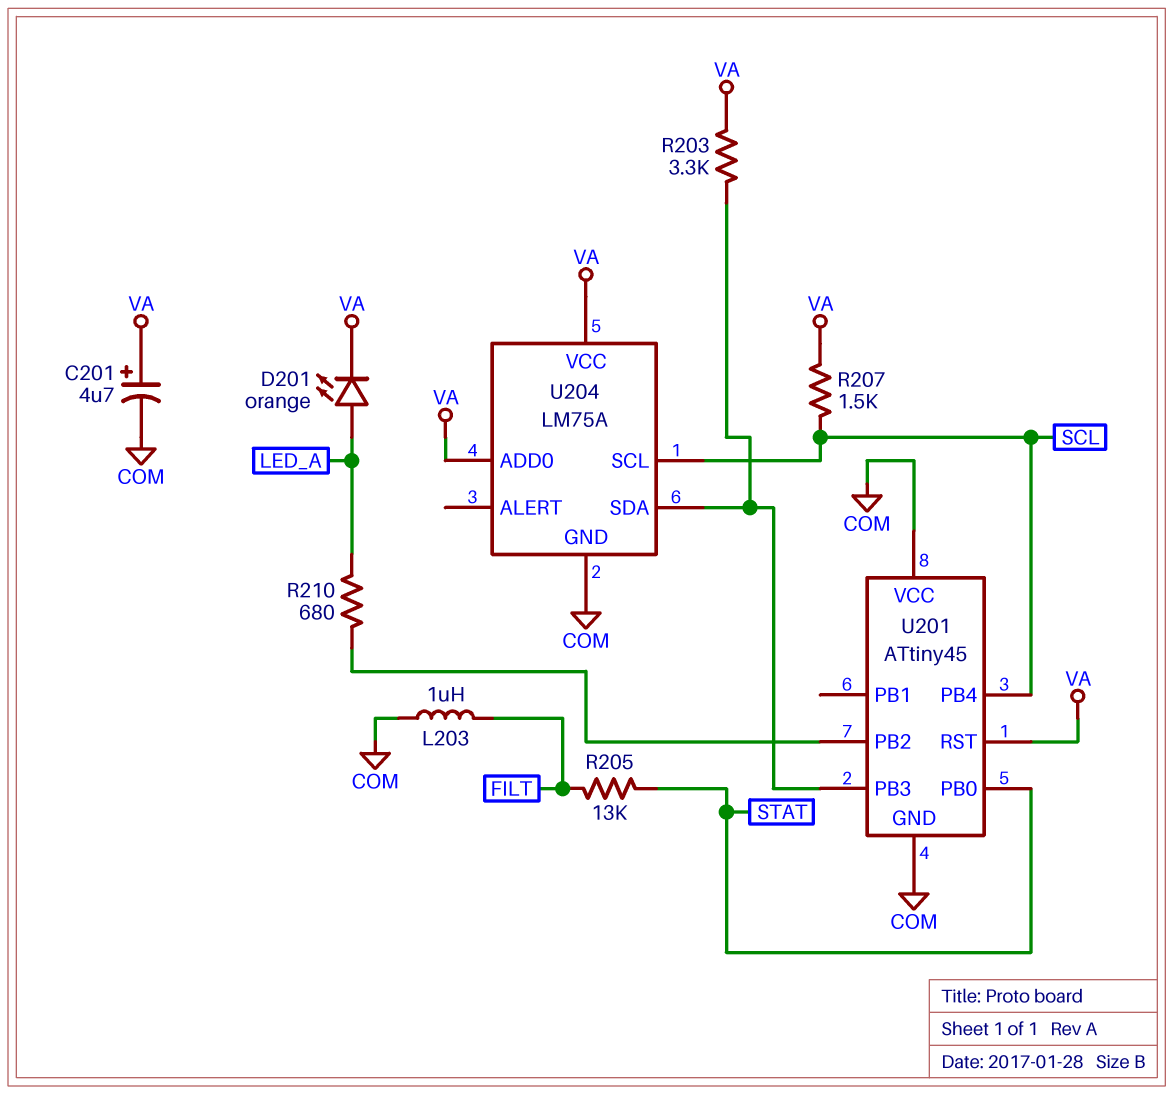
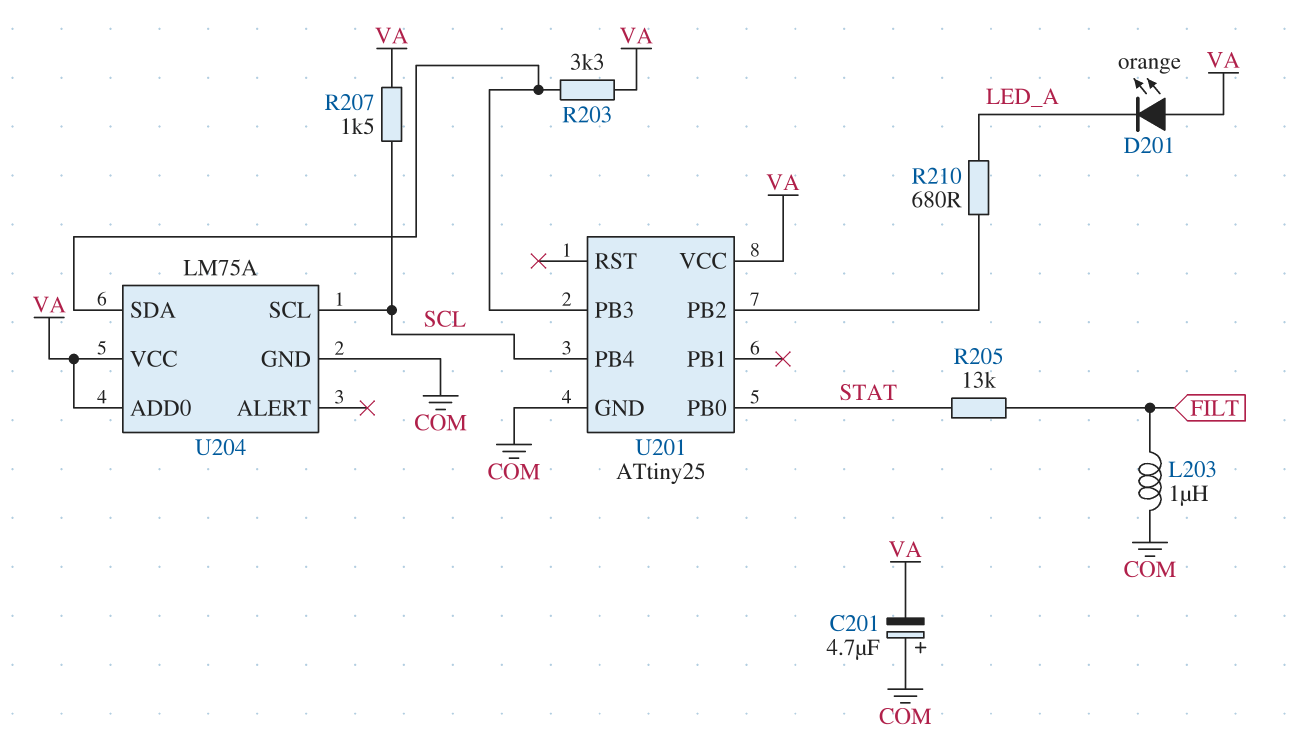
C201: 4.7uF (plus VA, minus COM) -> 4.7uF (plus COM, minus VA)
D201: LED orange (A LED_A, K VA) -> LED orange (A VA, K LED_A)
U201: ATtiny45 -> ATtiny25
U201 pin RST: VA -> none
U201 pin VCC: COM -> VA

